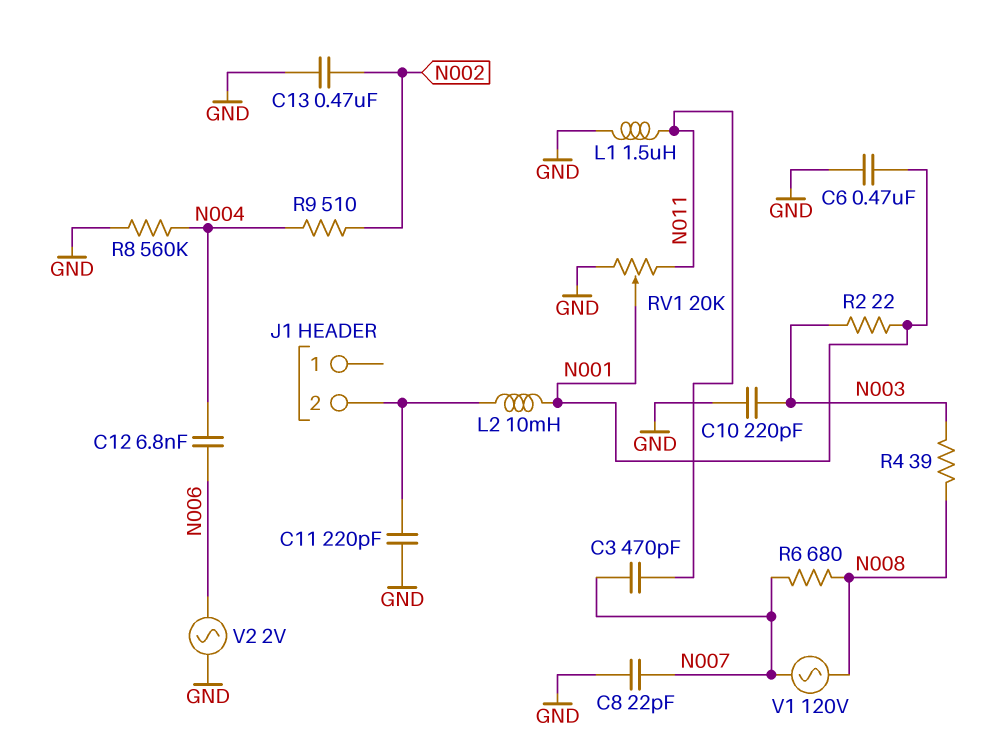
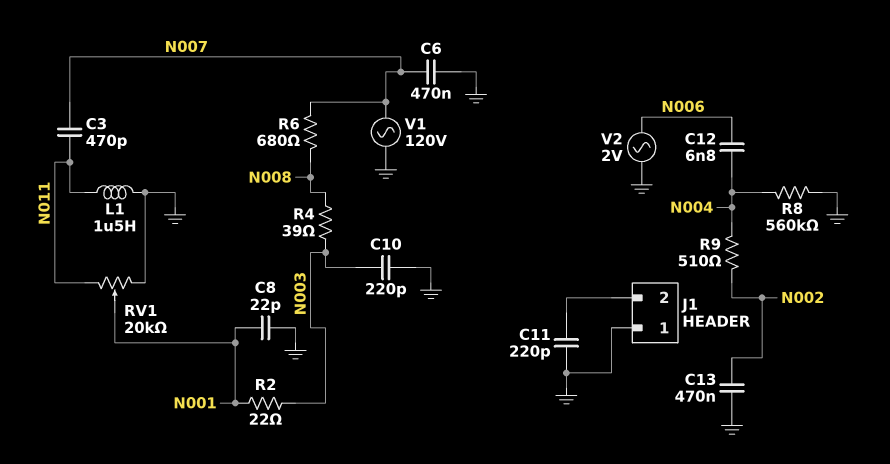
C6: 470nF (GND, N001) -> 470nF (GND, N007)
C8: 22pF (GND, N007) -> 22pF (GND, N001)
J1 pin 1: none -> GND
L2: 10mH (J1/2, N001) -> none
V1: AC 120V (N007, N008) -> AC 120V (GND, N007)

